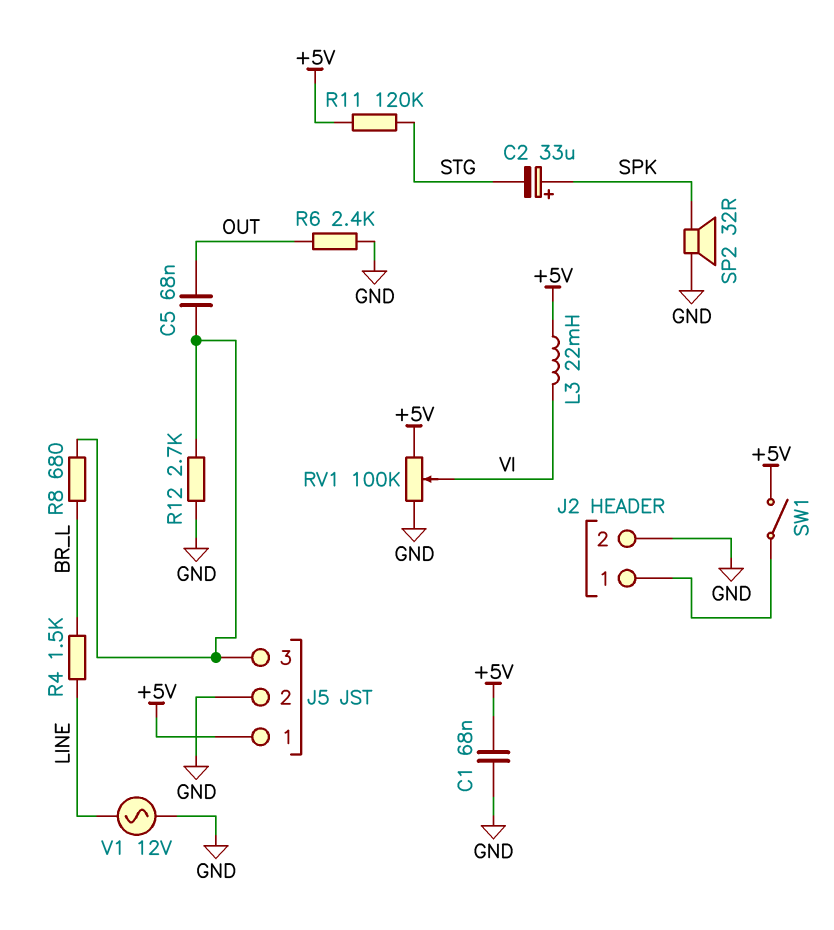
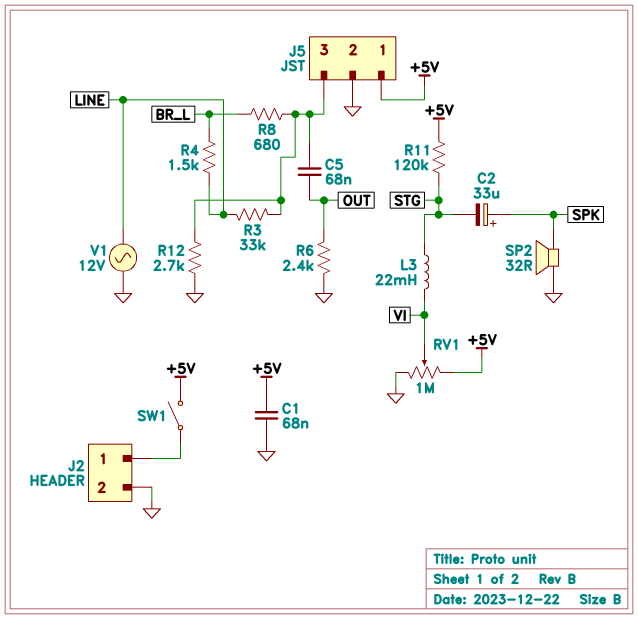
L3: 22mH (+5V, VI) -> 22mH (STG, VI)
R3: none -> 33k (J5/3, LINE)
RV1: 100k (+5V, GND, wiper VI) -> 1M (+5V, GND, wiper VI)

